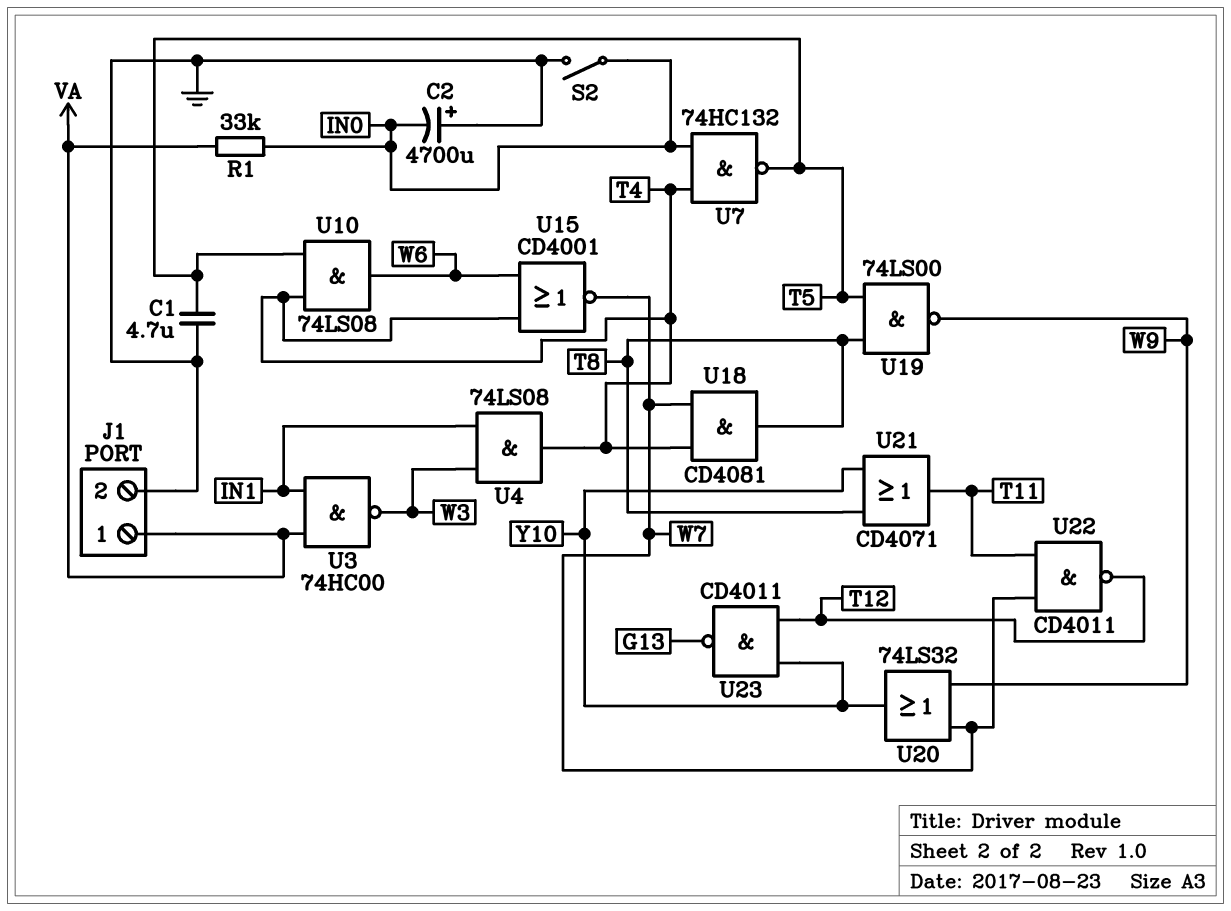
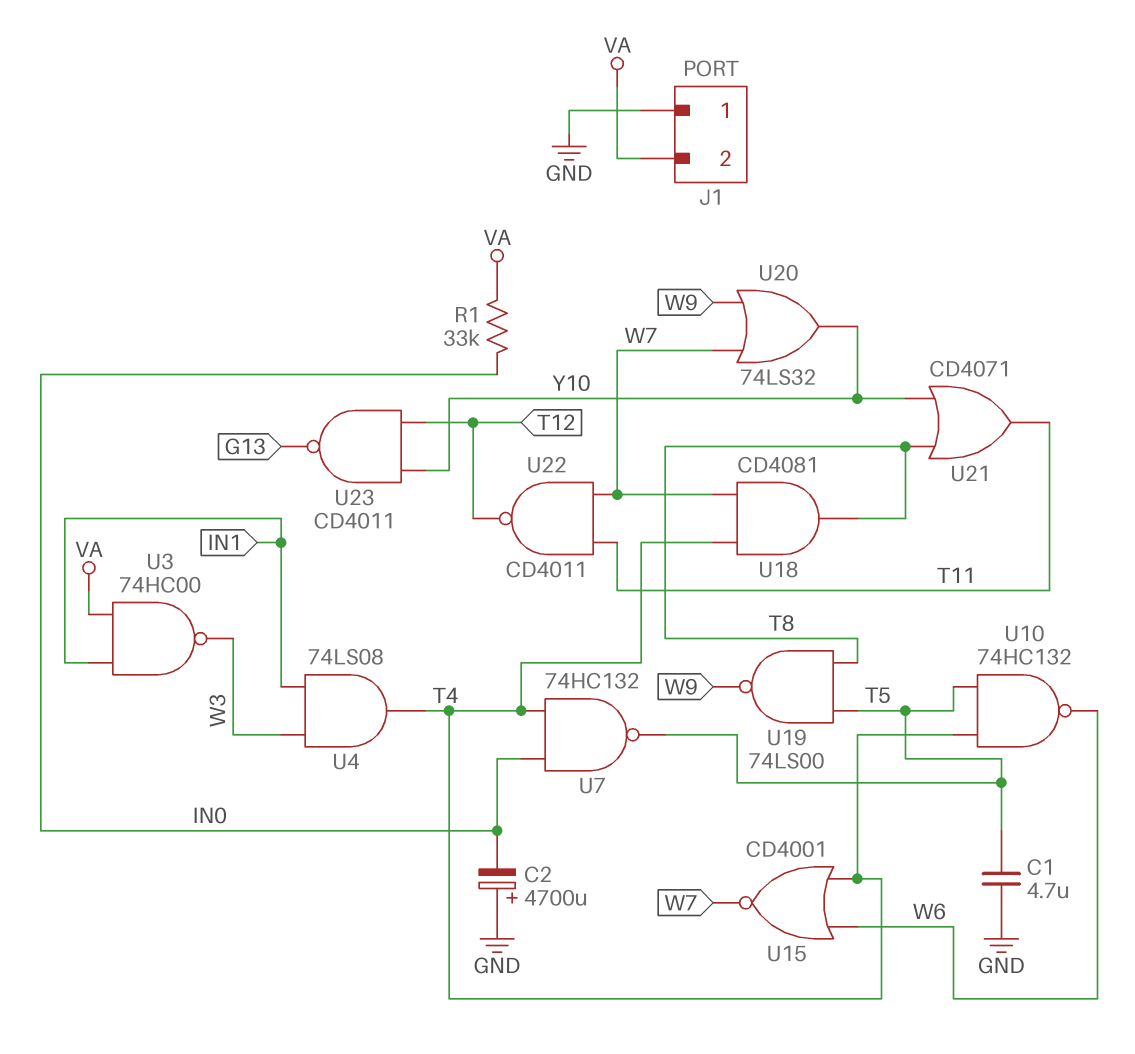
J1 pin 1: VA -> GND
J1 pin 2: GND -> VA
S2: switch (GND, IN0) -> none
U10: AND 74LS08 (in T4, in T5, out W6) -> NAND 74HC132 (in T4, in T5, out W6)

